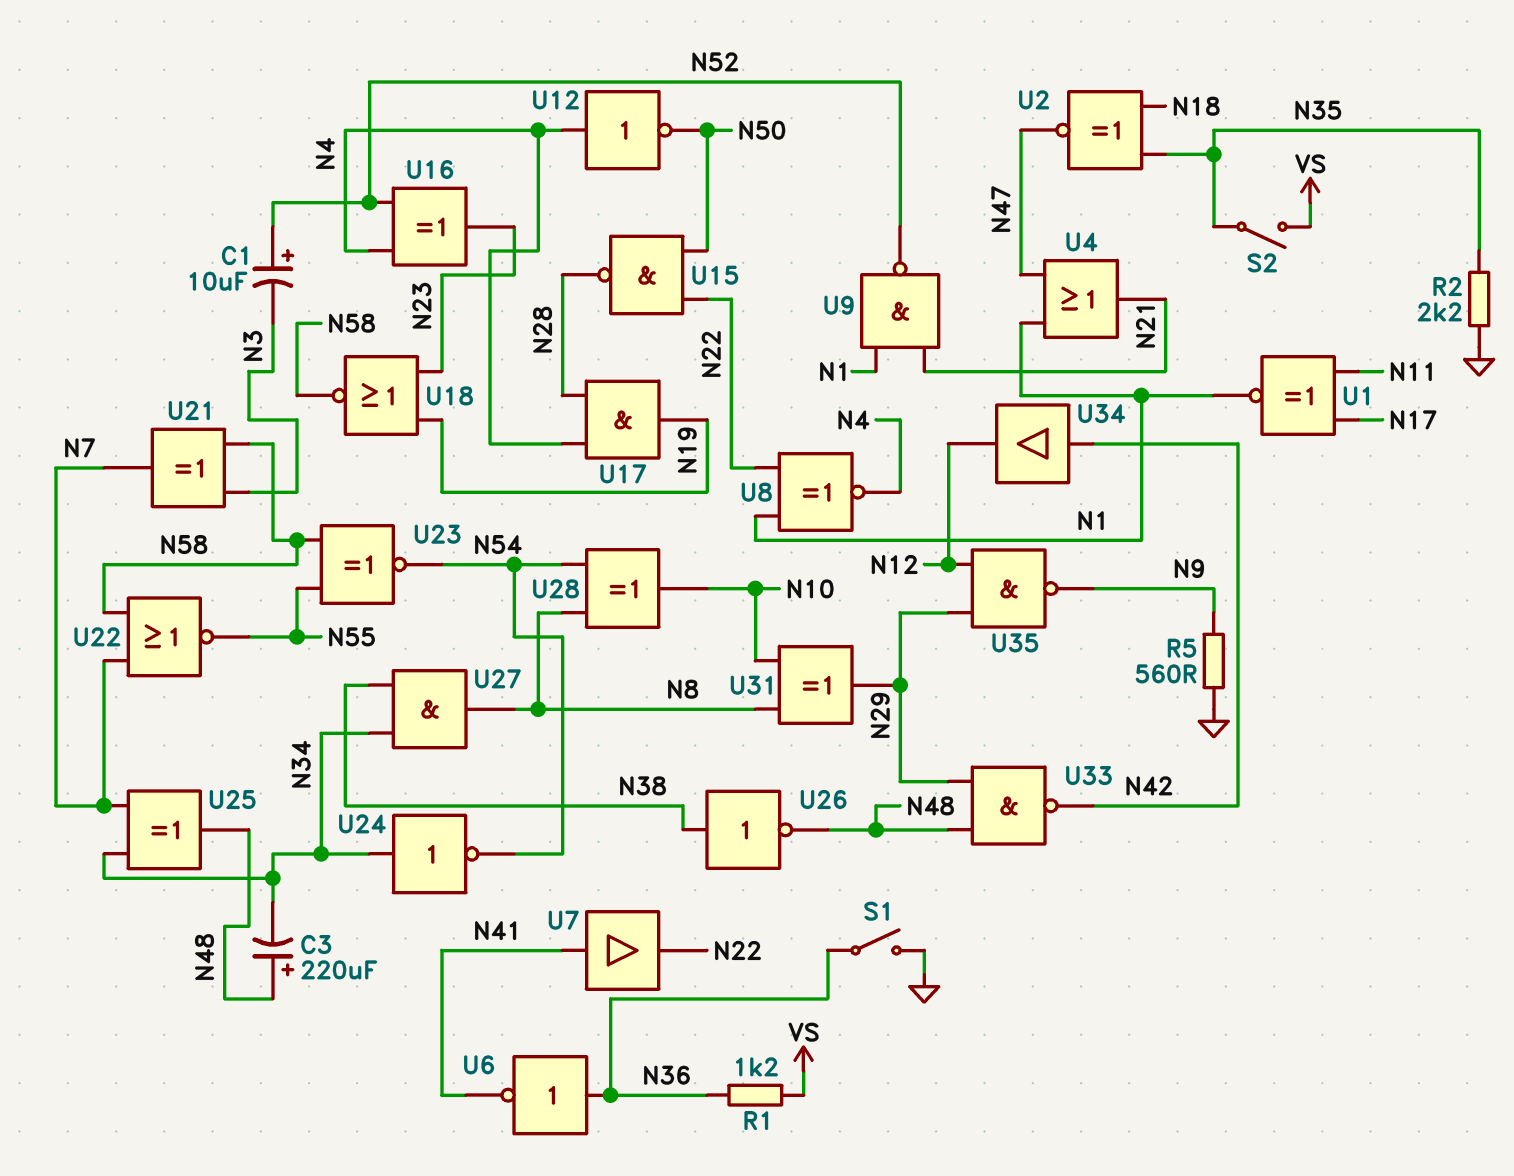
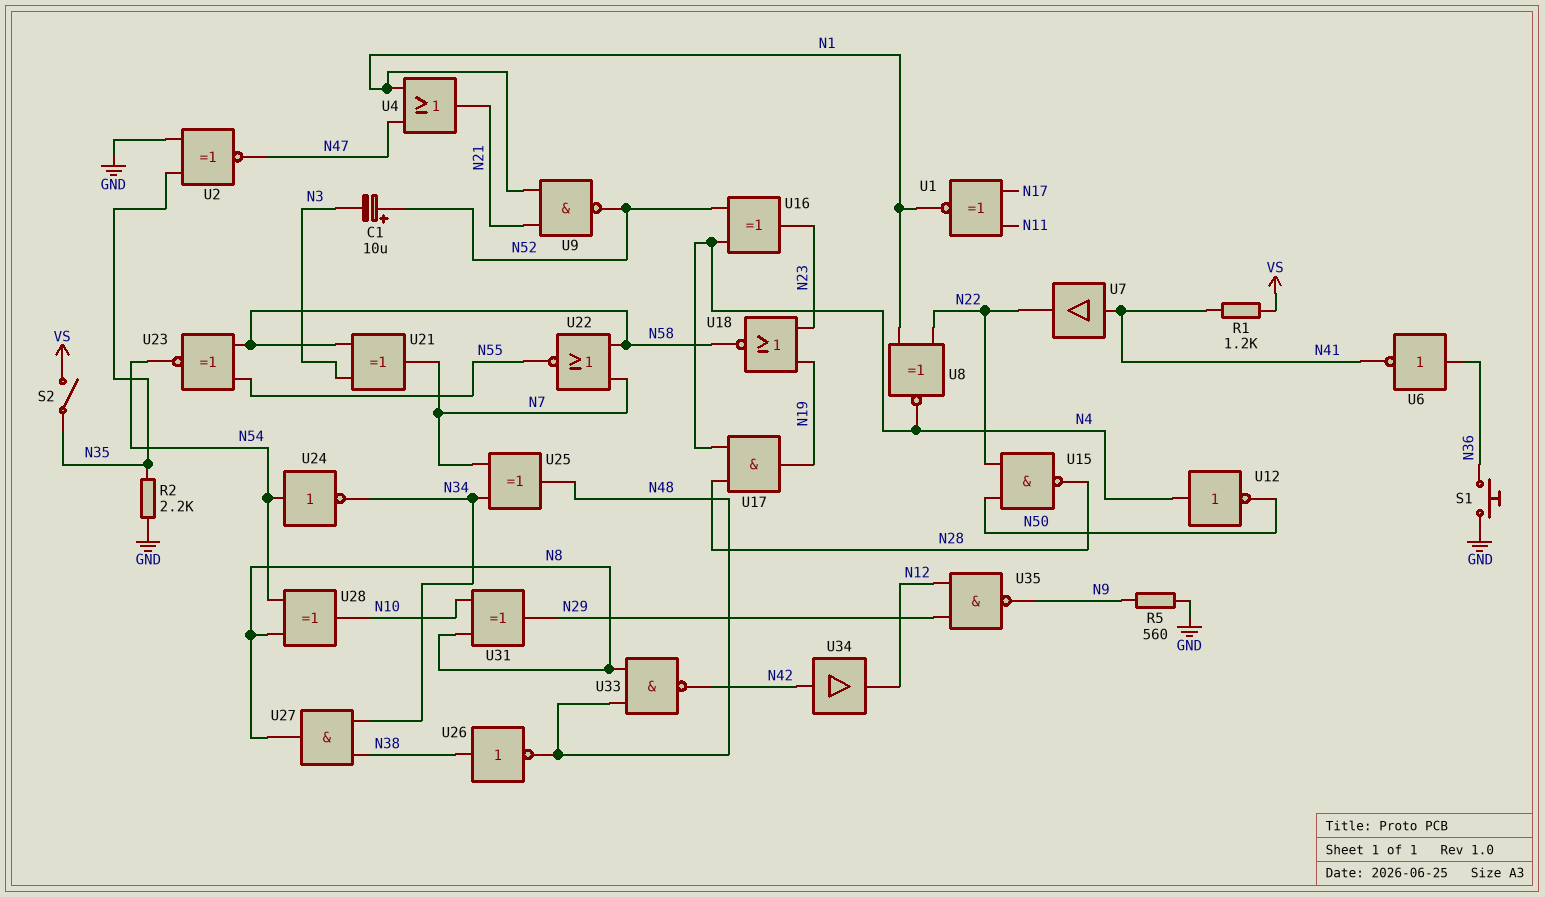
C3: 220uF (plus N48, minus N34) -> none
R1: 1.2k (N36, VS) -> 1.2k (N41, VS)
S1: switch (GND, N36) -> button (GND, N36)
U2: XNOR (in N18, in N35, out N47) -> XNOR (in GND, in N35, out N47)
U24: NOT (in N34, out N54) -> NOT (in N54, out N34)
U33: NAND (in N29, in N48, out N42) -> NAND (in N8, in N48, out N42)

